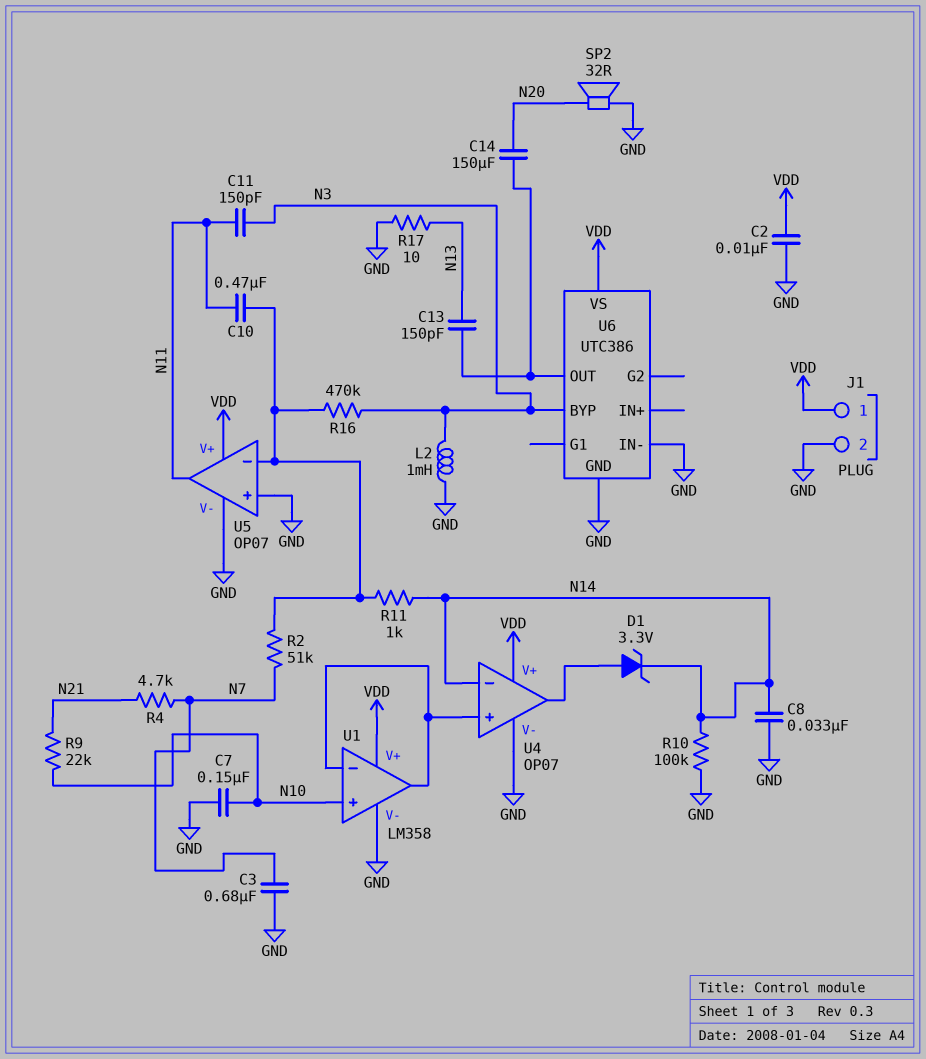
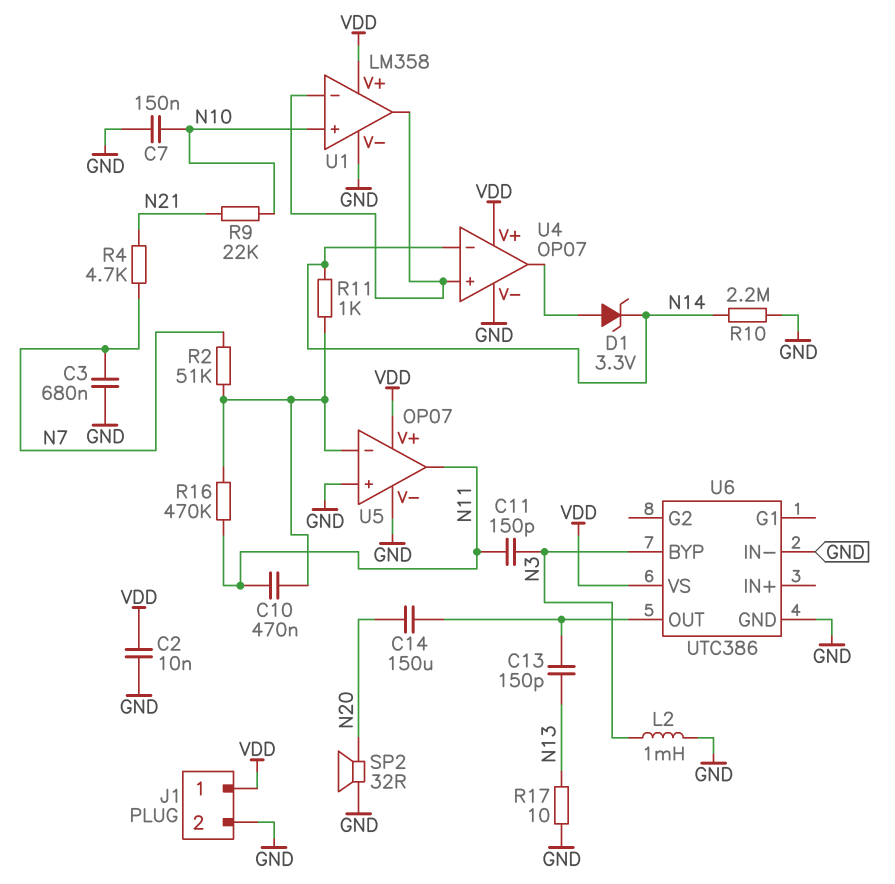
C8: 33nF (GND, N14) -> none
R10: 100k (GND, N14) -> 2.2M (GND, N14)
R16: 470k (N3, U5/in-) -> 470k (N11, U5/in-)

